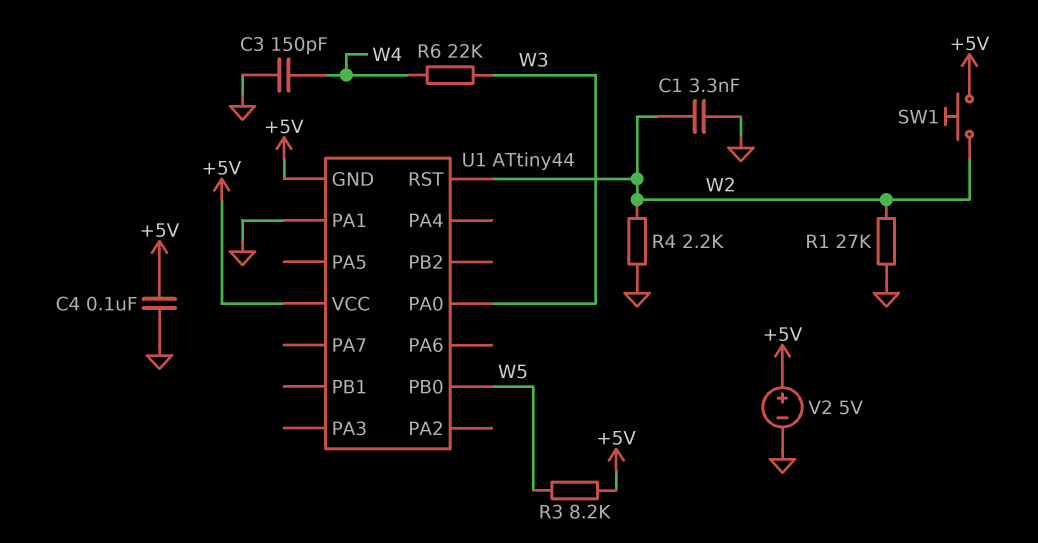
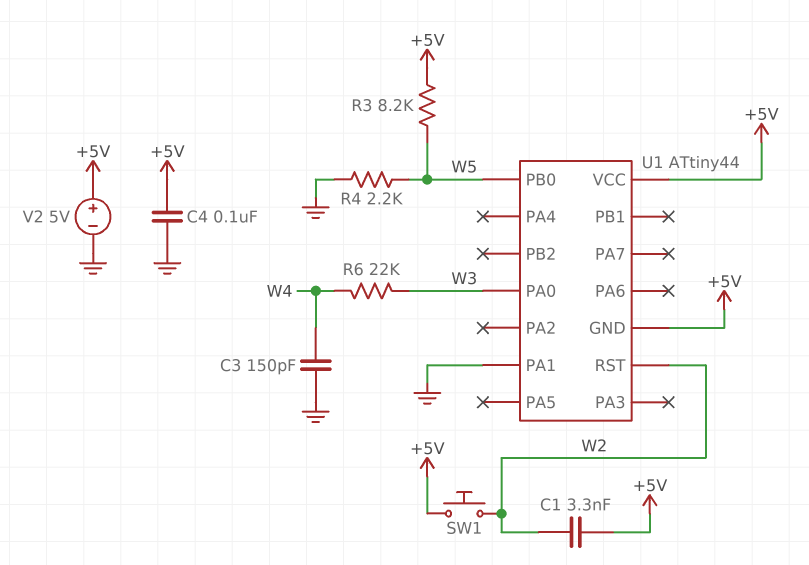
C1: 3.3nF (GND, W2) -> 3.3nF (+5V, W2)
R1: 27k (GND, W2) -> none
R4: 2.2k (GND, W2) -> 2.2k (GND, W5)

